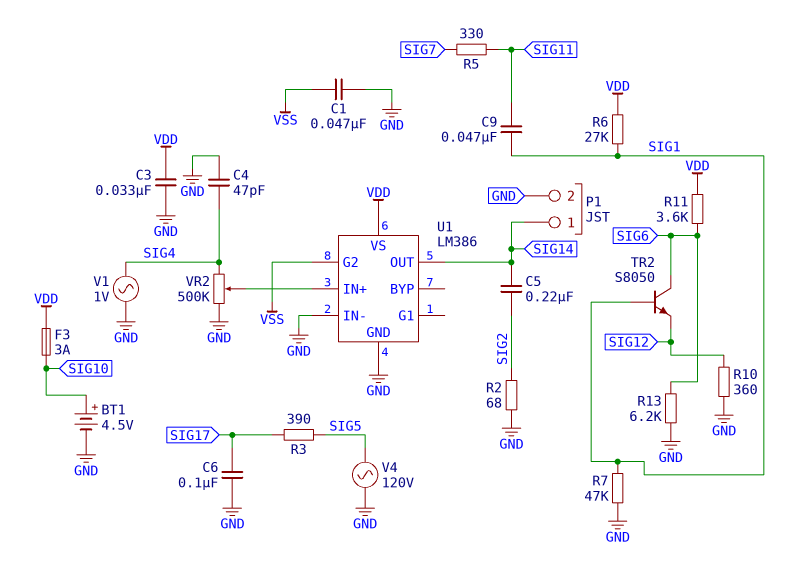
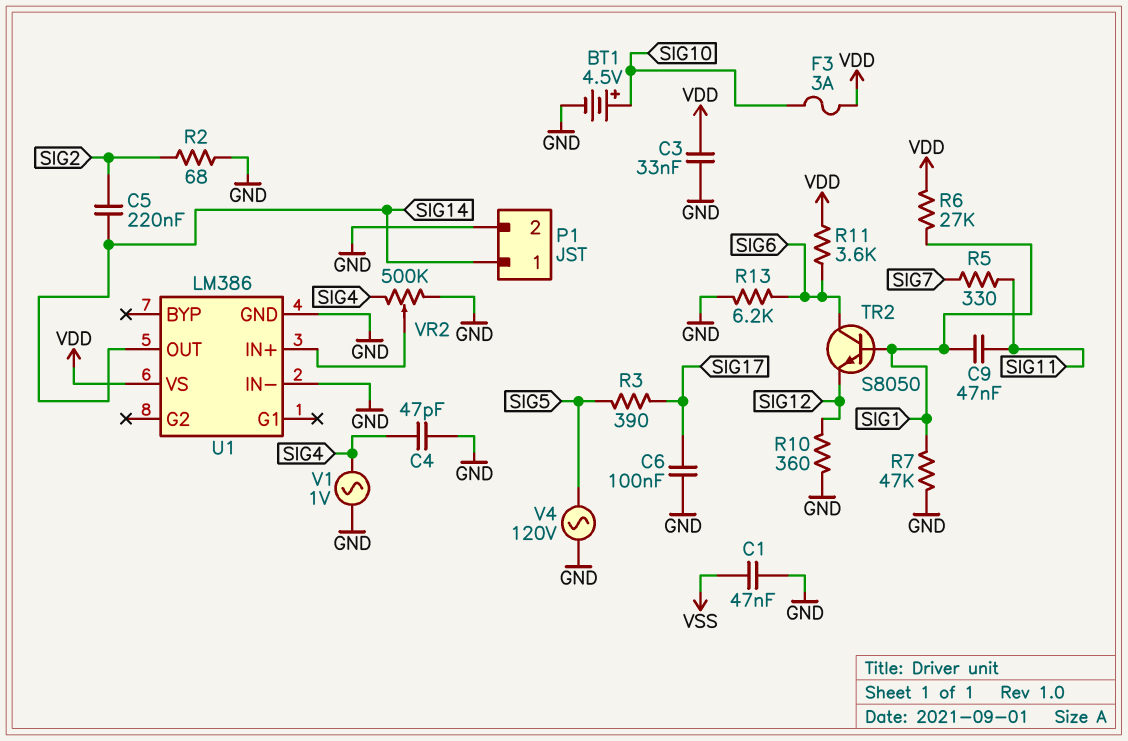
U1 pin G2: VSS -> none

